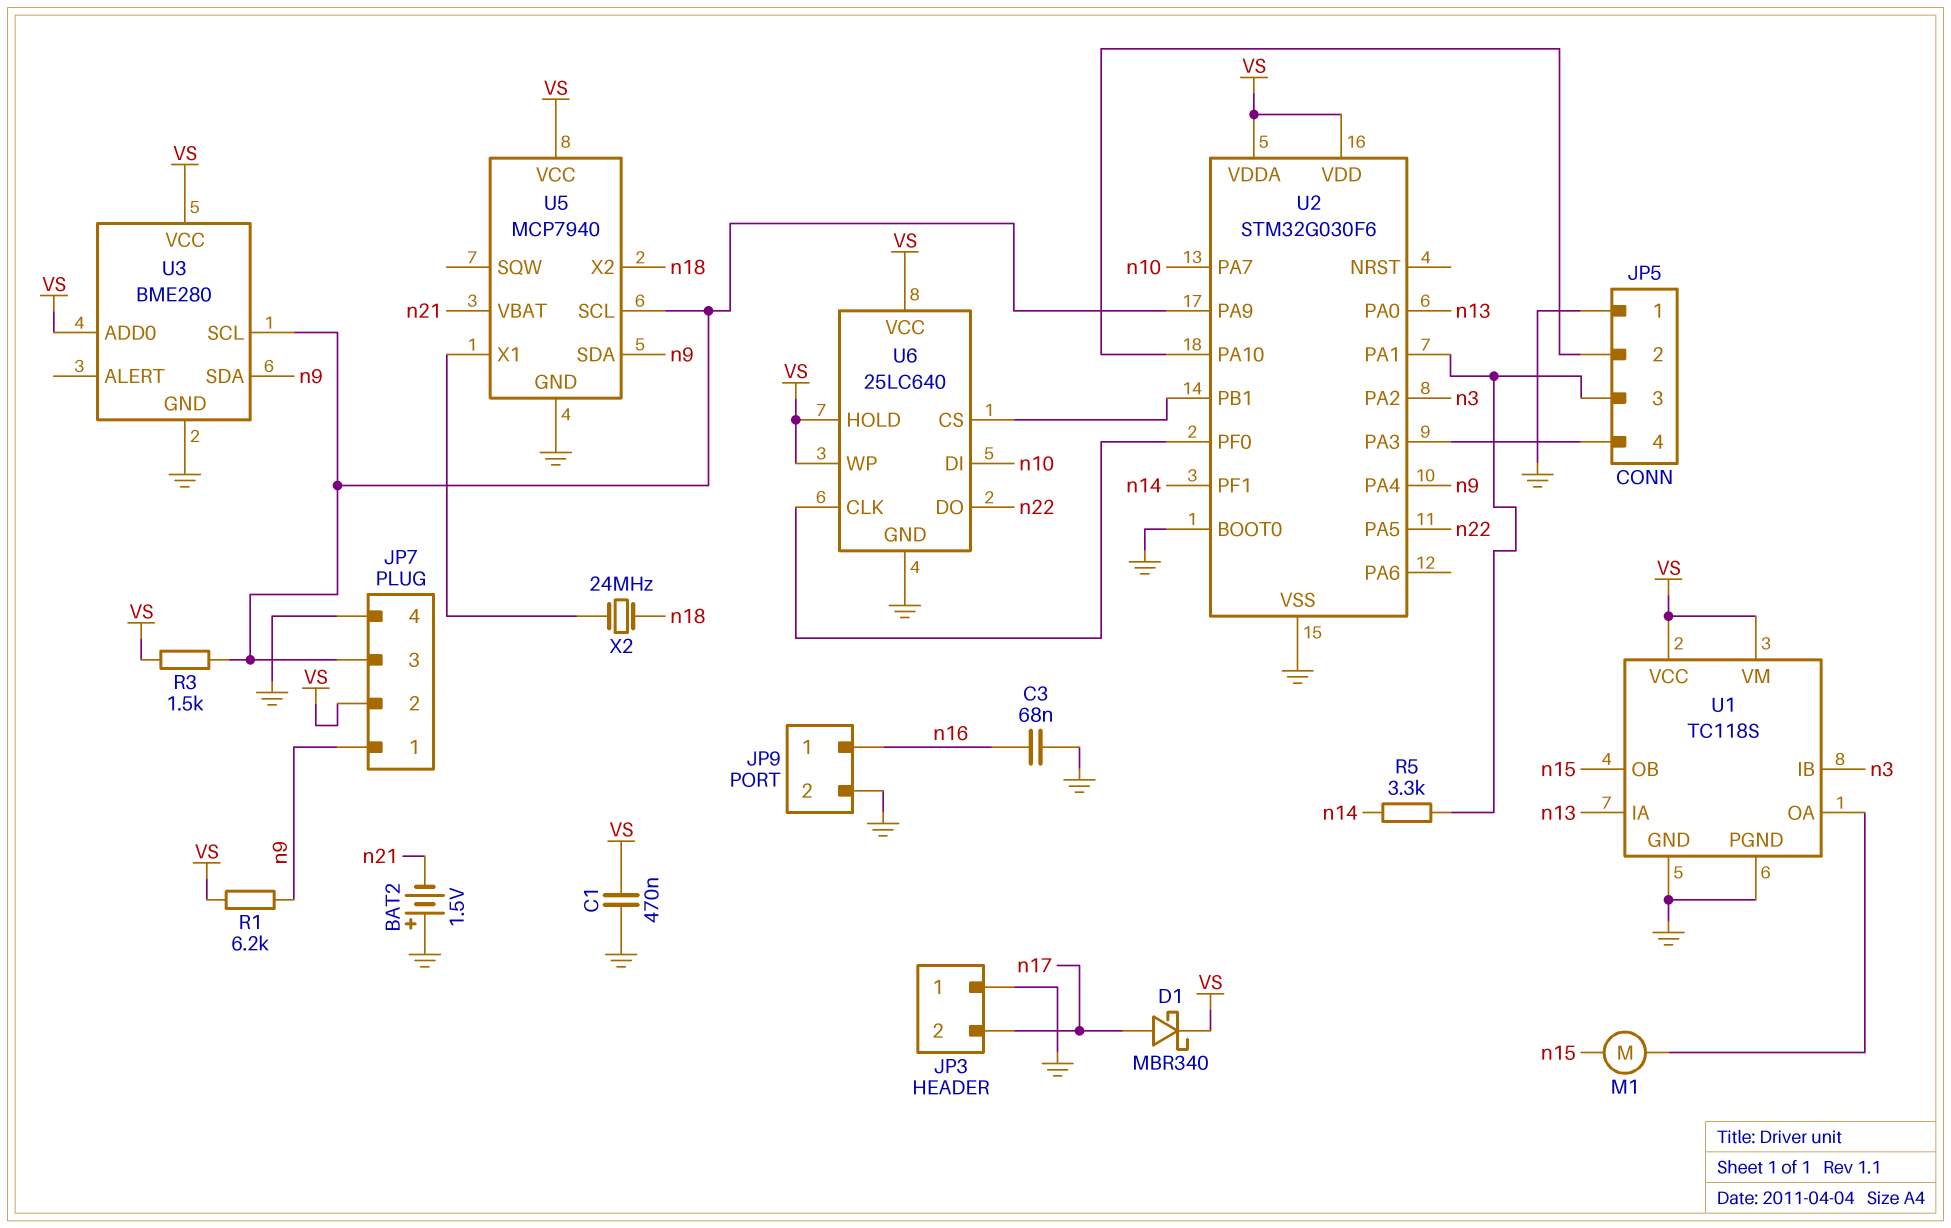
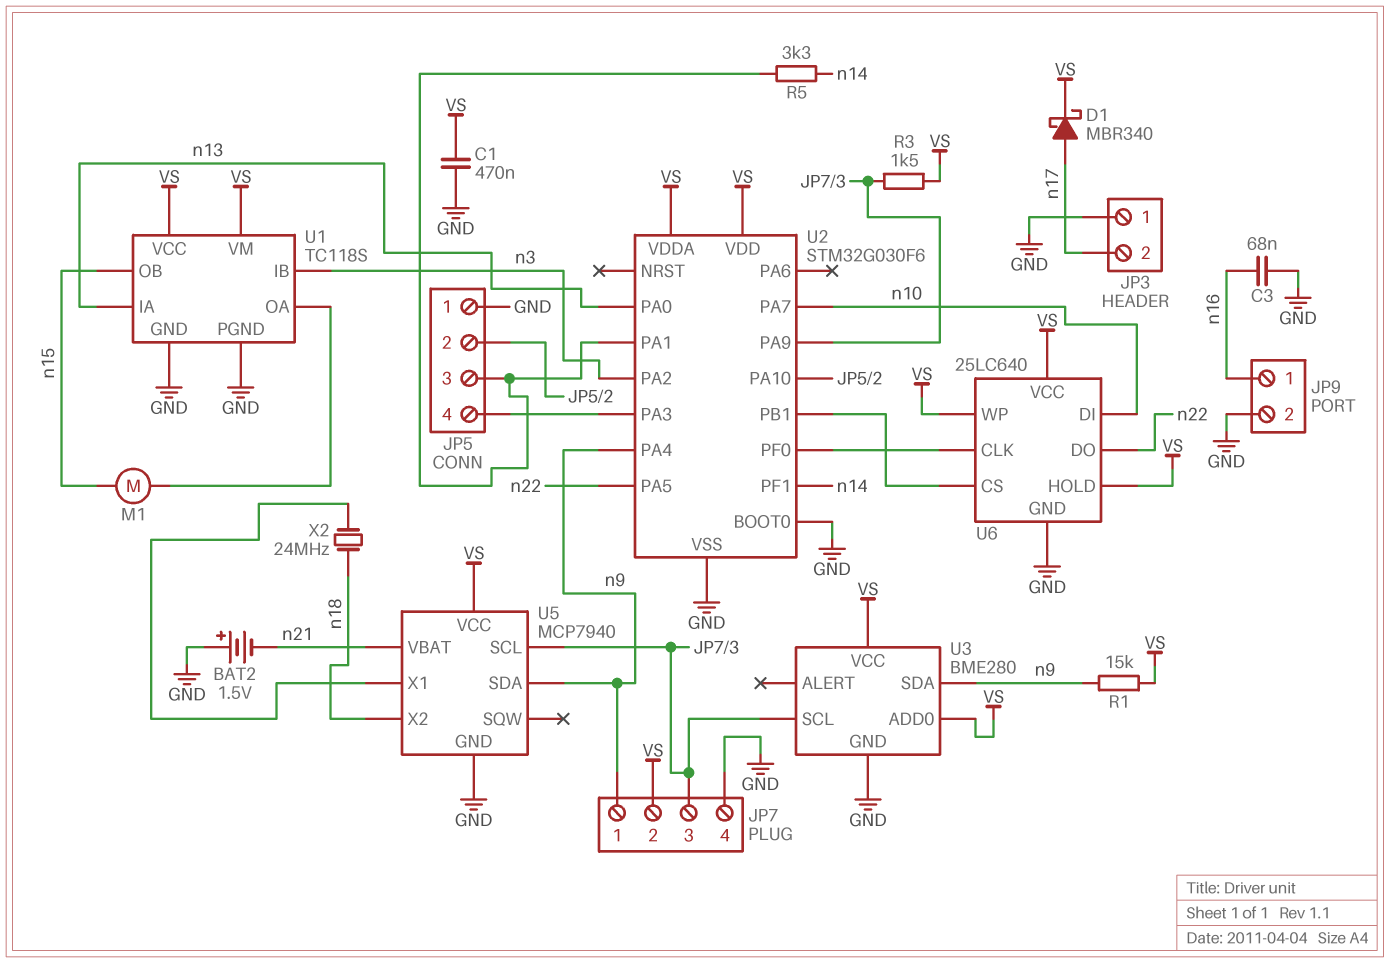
R1: 6.2k (VS, n9) -> 15k (VS, n9)

